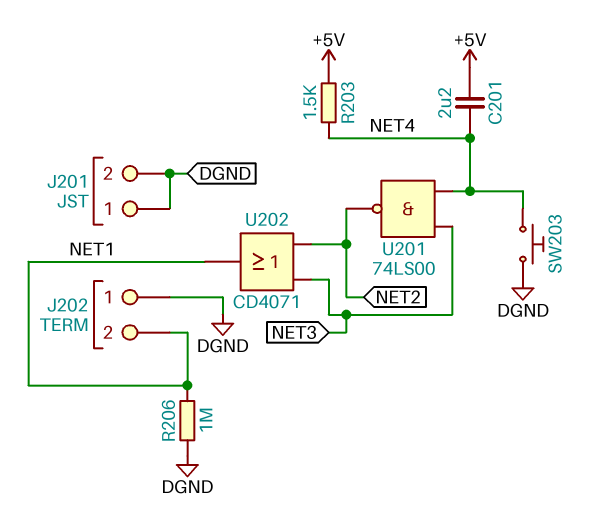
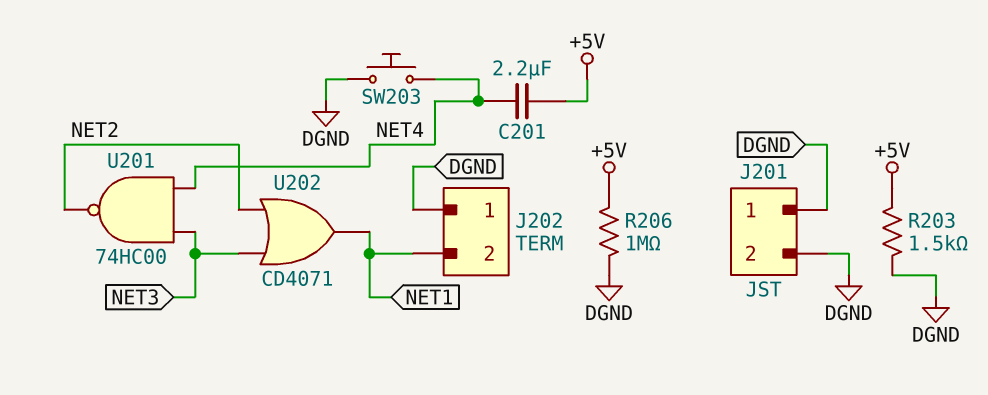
R203: 1.5k (+5V, NET4) -> 1.5k (+5V, DGND)
R206: 1M (DGND, NET1) -> 1M (+5V, DGND)
U201: NAND 74LS00 (in NET3, in NET4, out NET2) -> NAND 74HC00 (in NET3, in NET4, out NET2)

